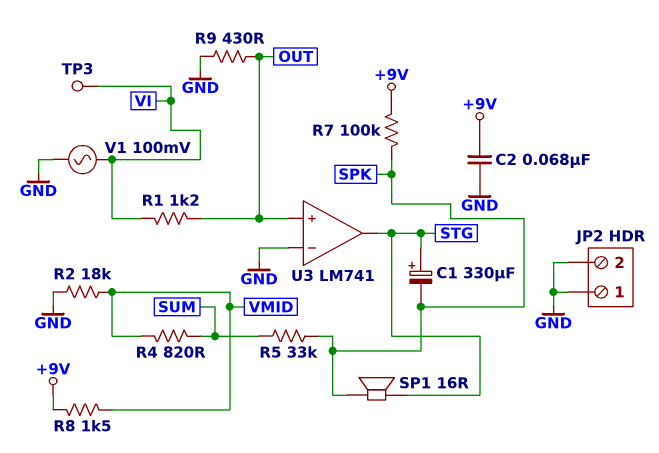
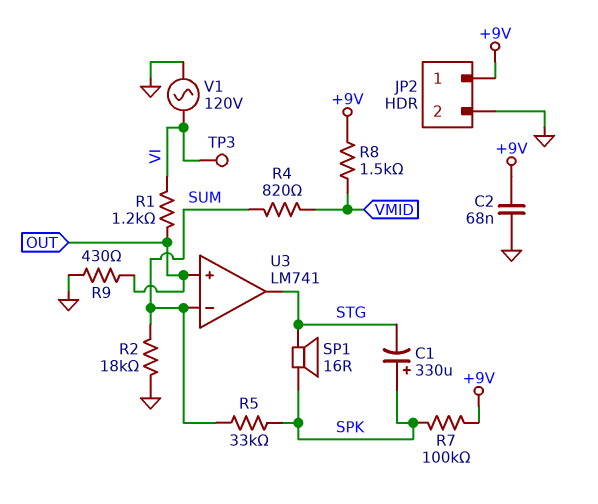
C1: 330uF (plus STG, minus SPK) -> 330uF (plus SPK, minus STG)
JP2 pin 1: GND -> +9V
R2: 18k (GND, VMID) -> 18k (GND, SUM)
U3 pin in-: GND -> SUM
V1: AC 100mV (GND, VI) -> AC 120V (GND, VI)

